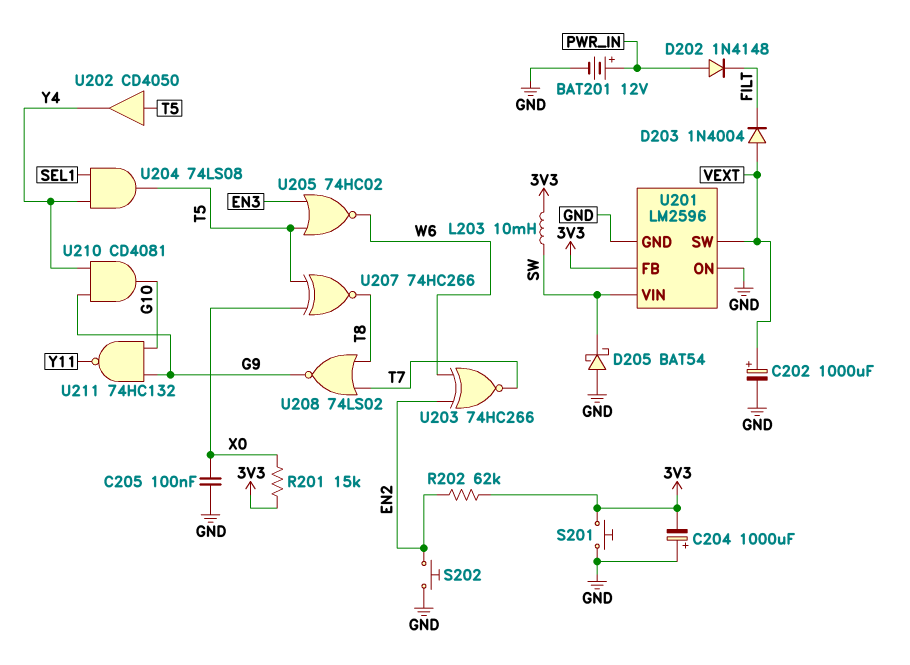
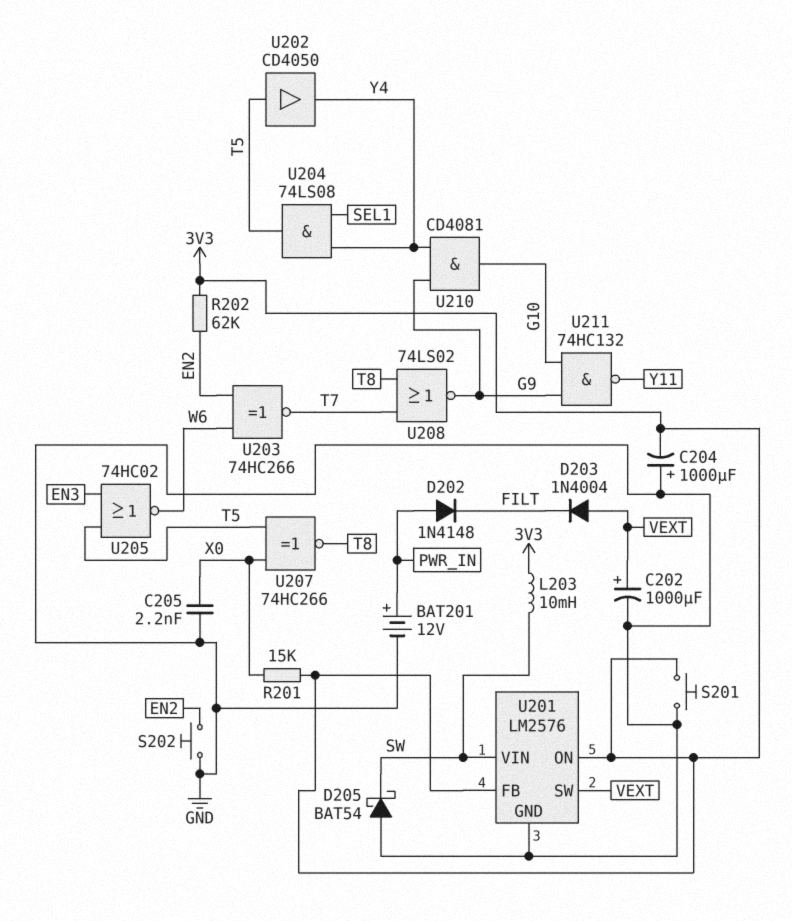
C205: 100nF (GND, X0) -> 2.2nF (GND, X0)
U201: LM2596 -> LM2576
U201 pin ON: GND -> 3V3

